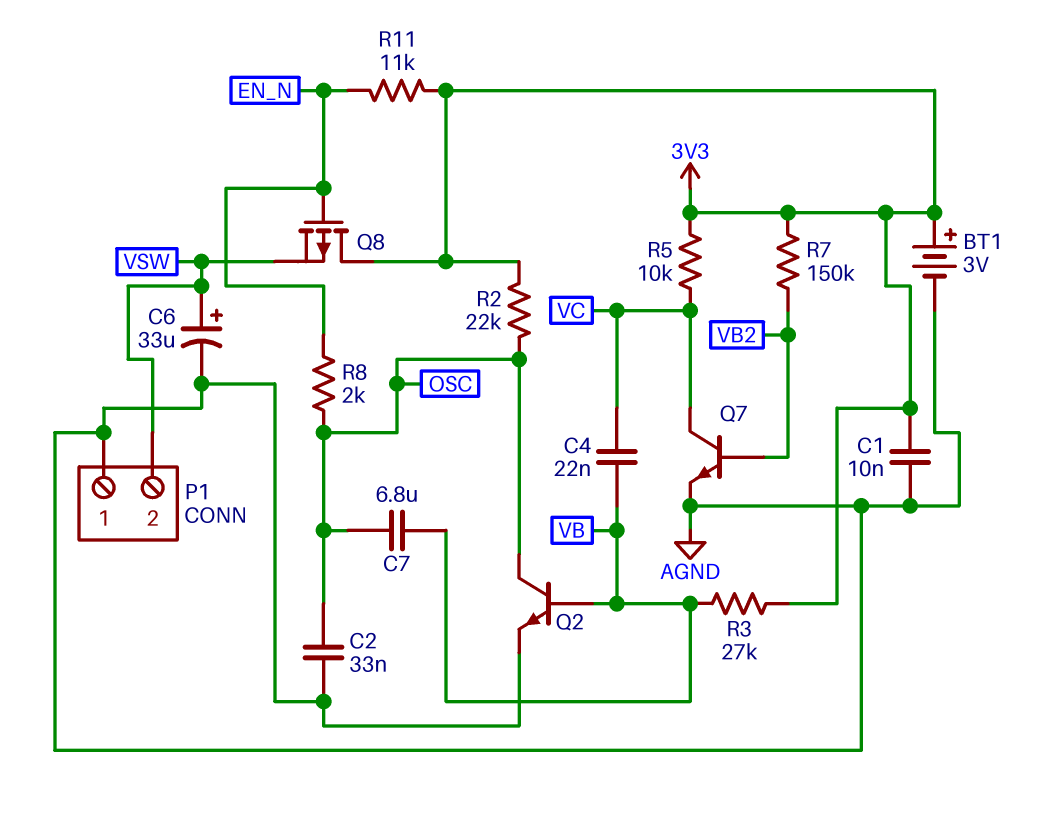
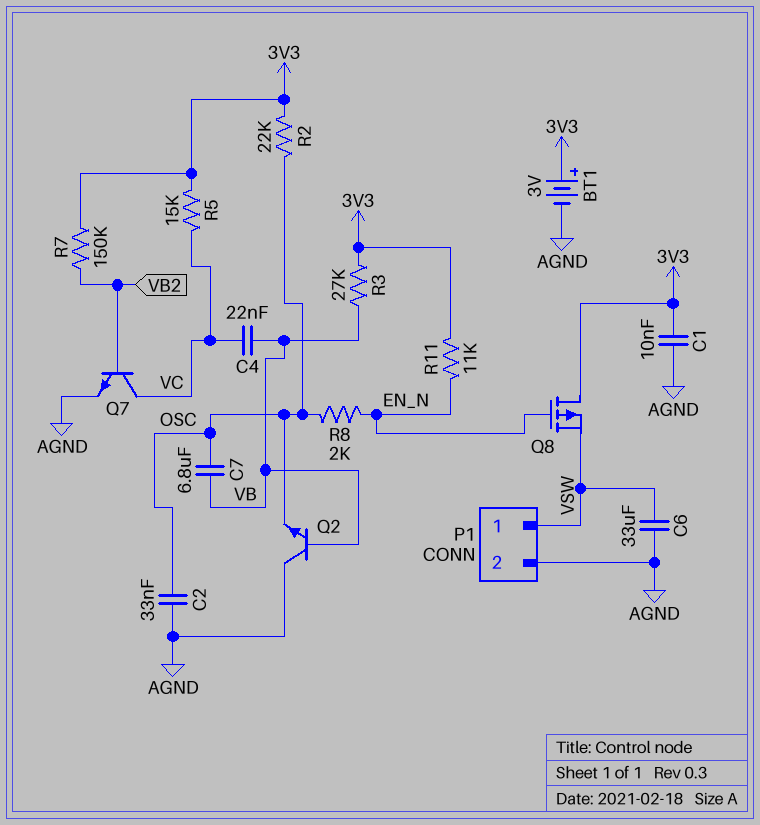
C6: 33uF (plus VSW, minus AGND) -> 33uF (AGND, VSW)
P1 pin 1: AGND -> VSW
P1 pin 2: VSW -> AGND
Q2: NPN (B VB, C OSC, E AGND) -> NPN (B VB, C AGND, E OSC)
R5: 10k (3V3, VC) -> 15k (3V3, VC)

